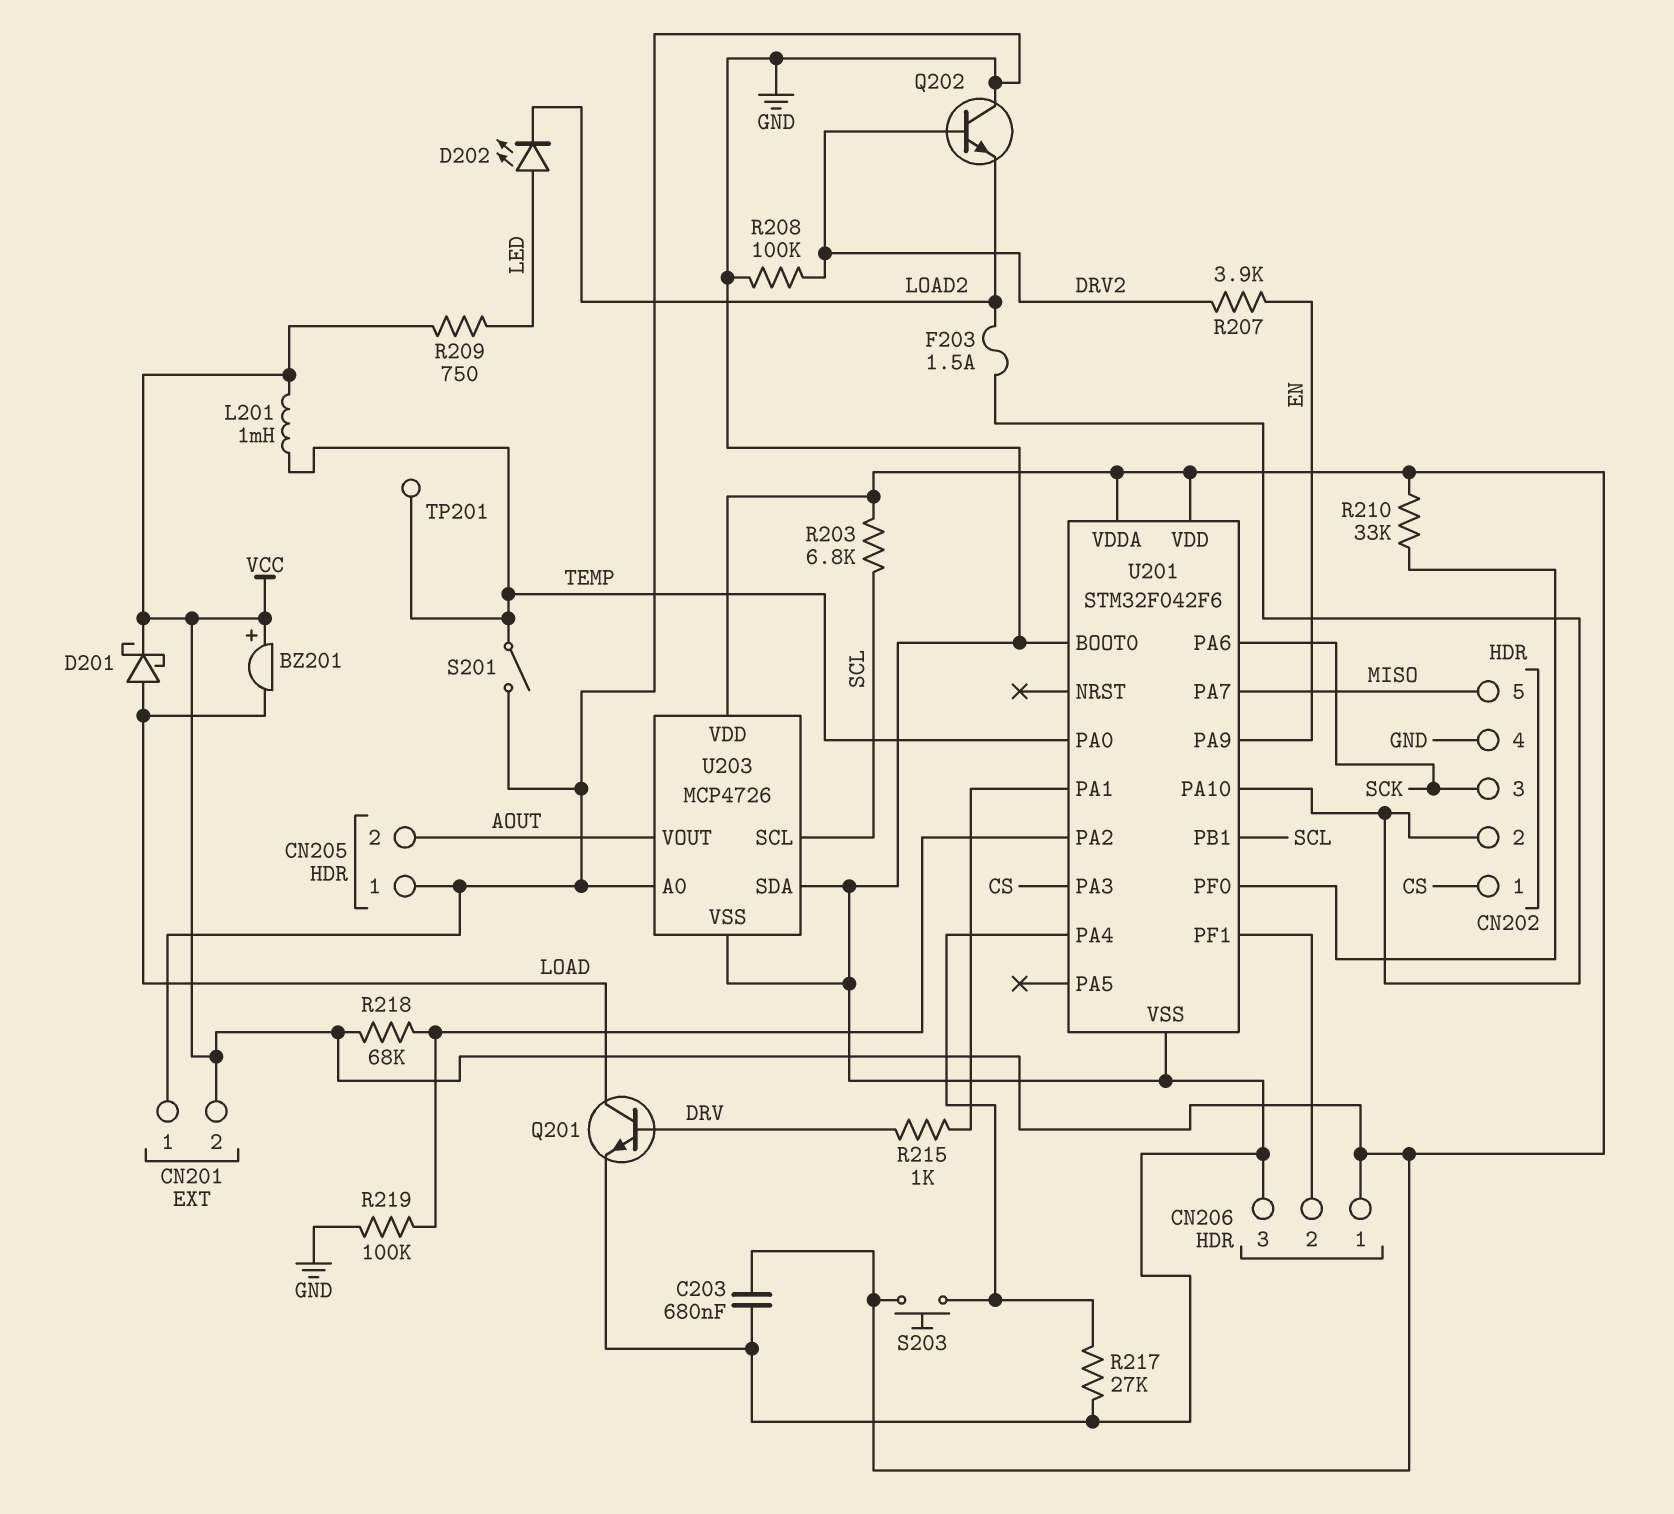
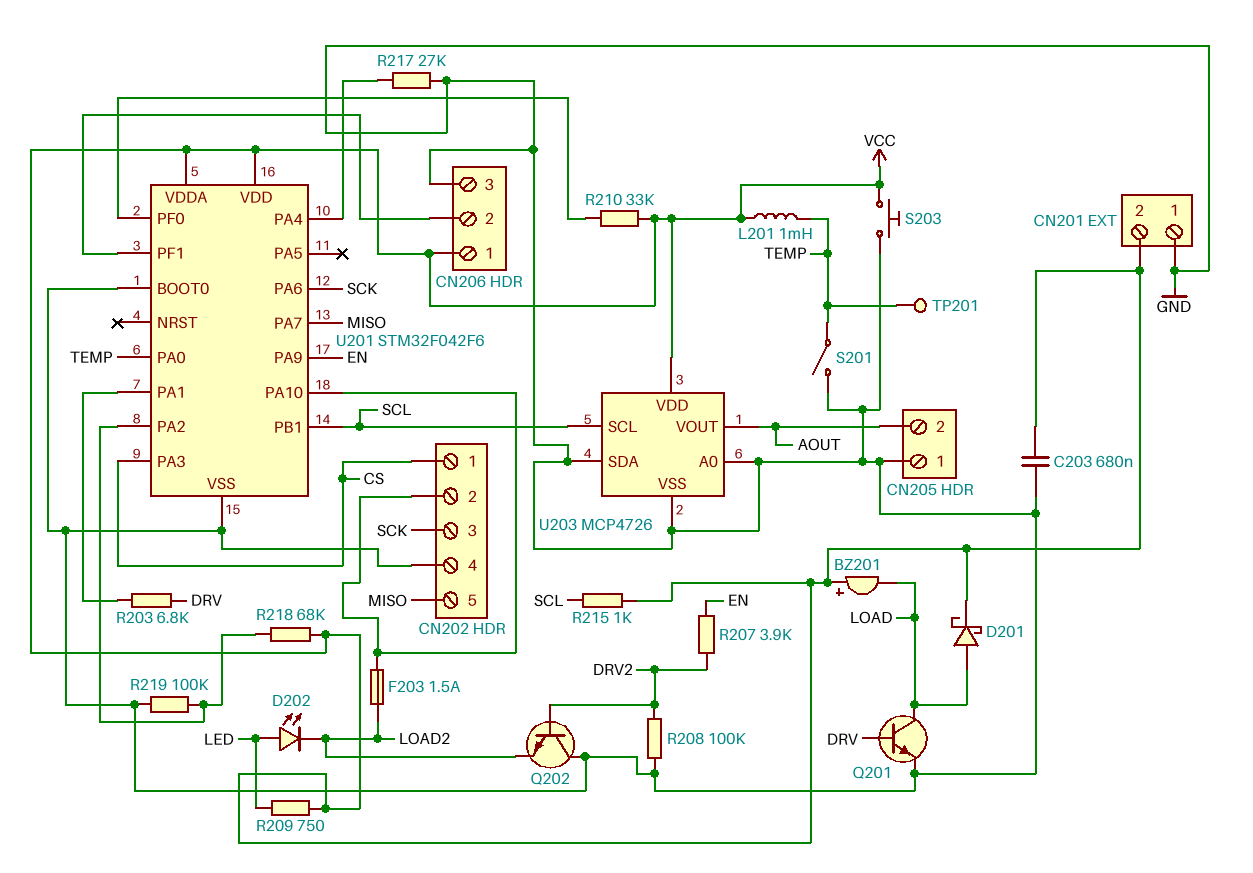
R203: 6.8k (SCL, VCC) -> 6.8k (DRV, U201/PA1)
R215: 1k (DRV, U201/PA1) -> 1k (SCL, VCC)
S203: button (U201/PA4, VCC) -> button (GND, VCC)

